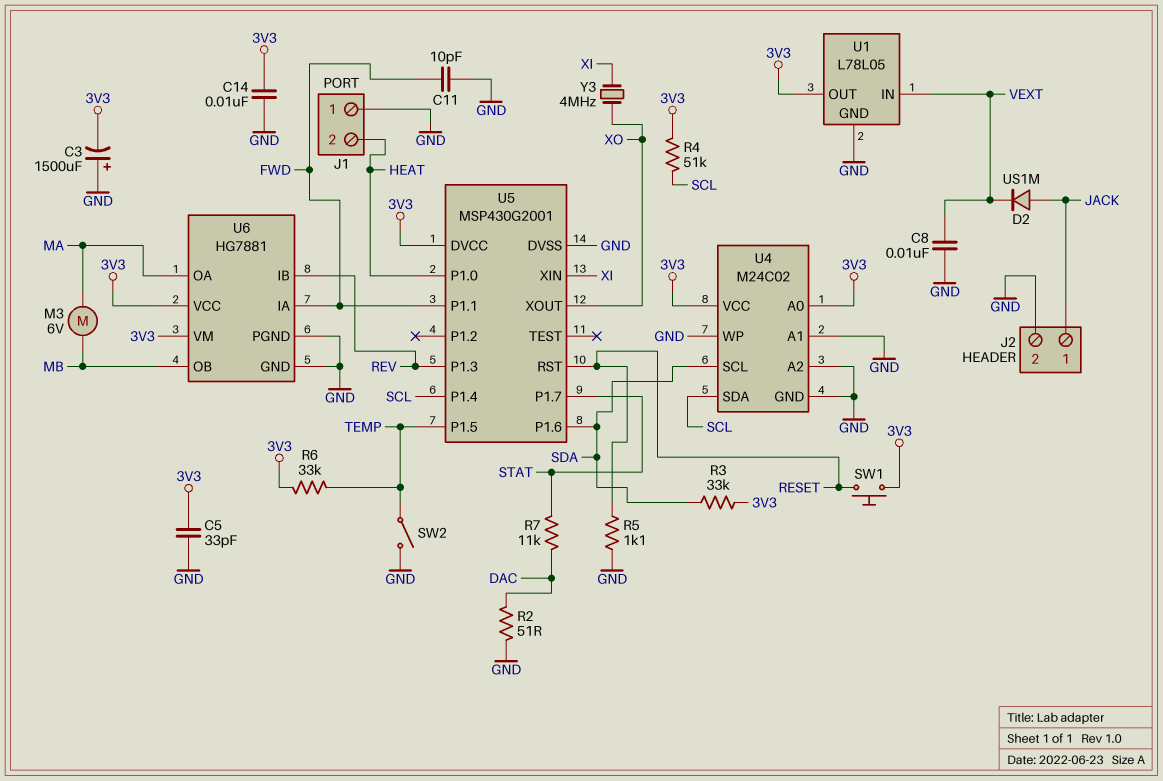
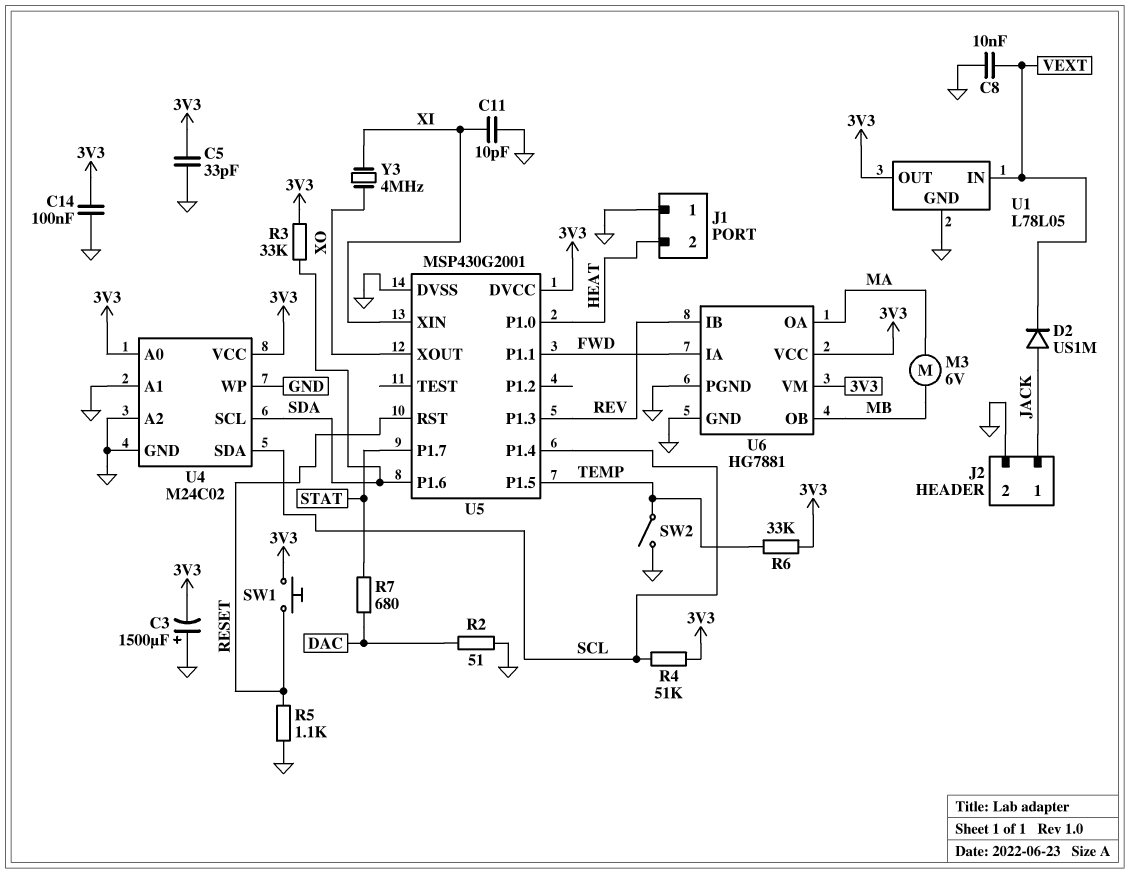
C11: 10pF (FWD, GND) -> 10pF (GND, XI)
C14: 10nF (3V3, GND) -> 100nF (3V3, GND)
R7: 11k (DAC, STAT) -> 680 (DAC, STAT)

